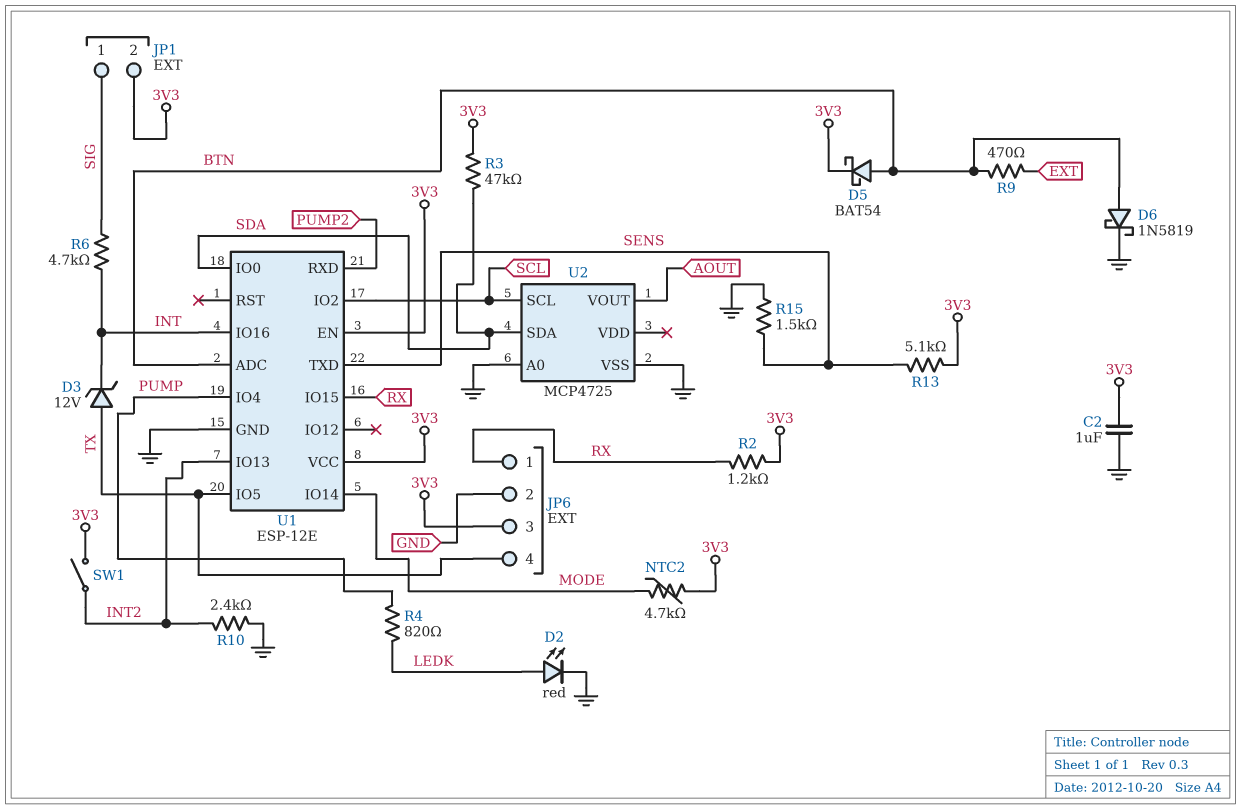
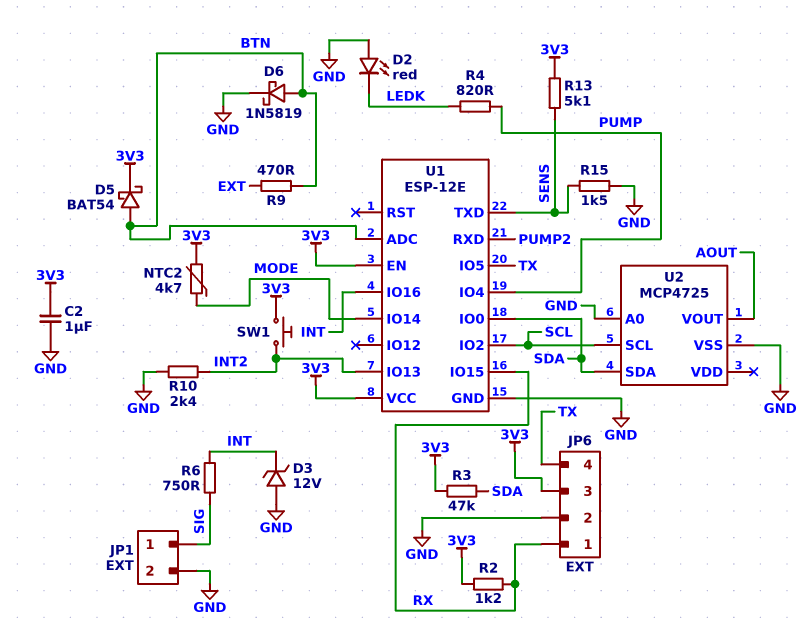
D2: LED red (A LEDK, K GND) -> LED red (A GND, K LEDK)
D3: zener 12V (A TX, K INT) -> zener 12V (A GND, K INT)
JP1 pin 2: 3V3 -> GND
R6: 4.7k (INT, SIG) -> 750 (INT, SIG)
SW1: switch (3V3, INT2) -> button (3V3, INT2)

